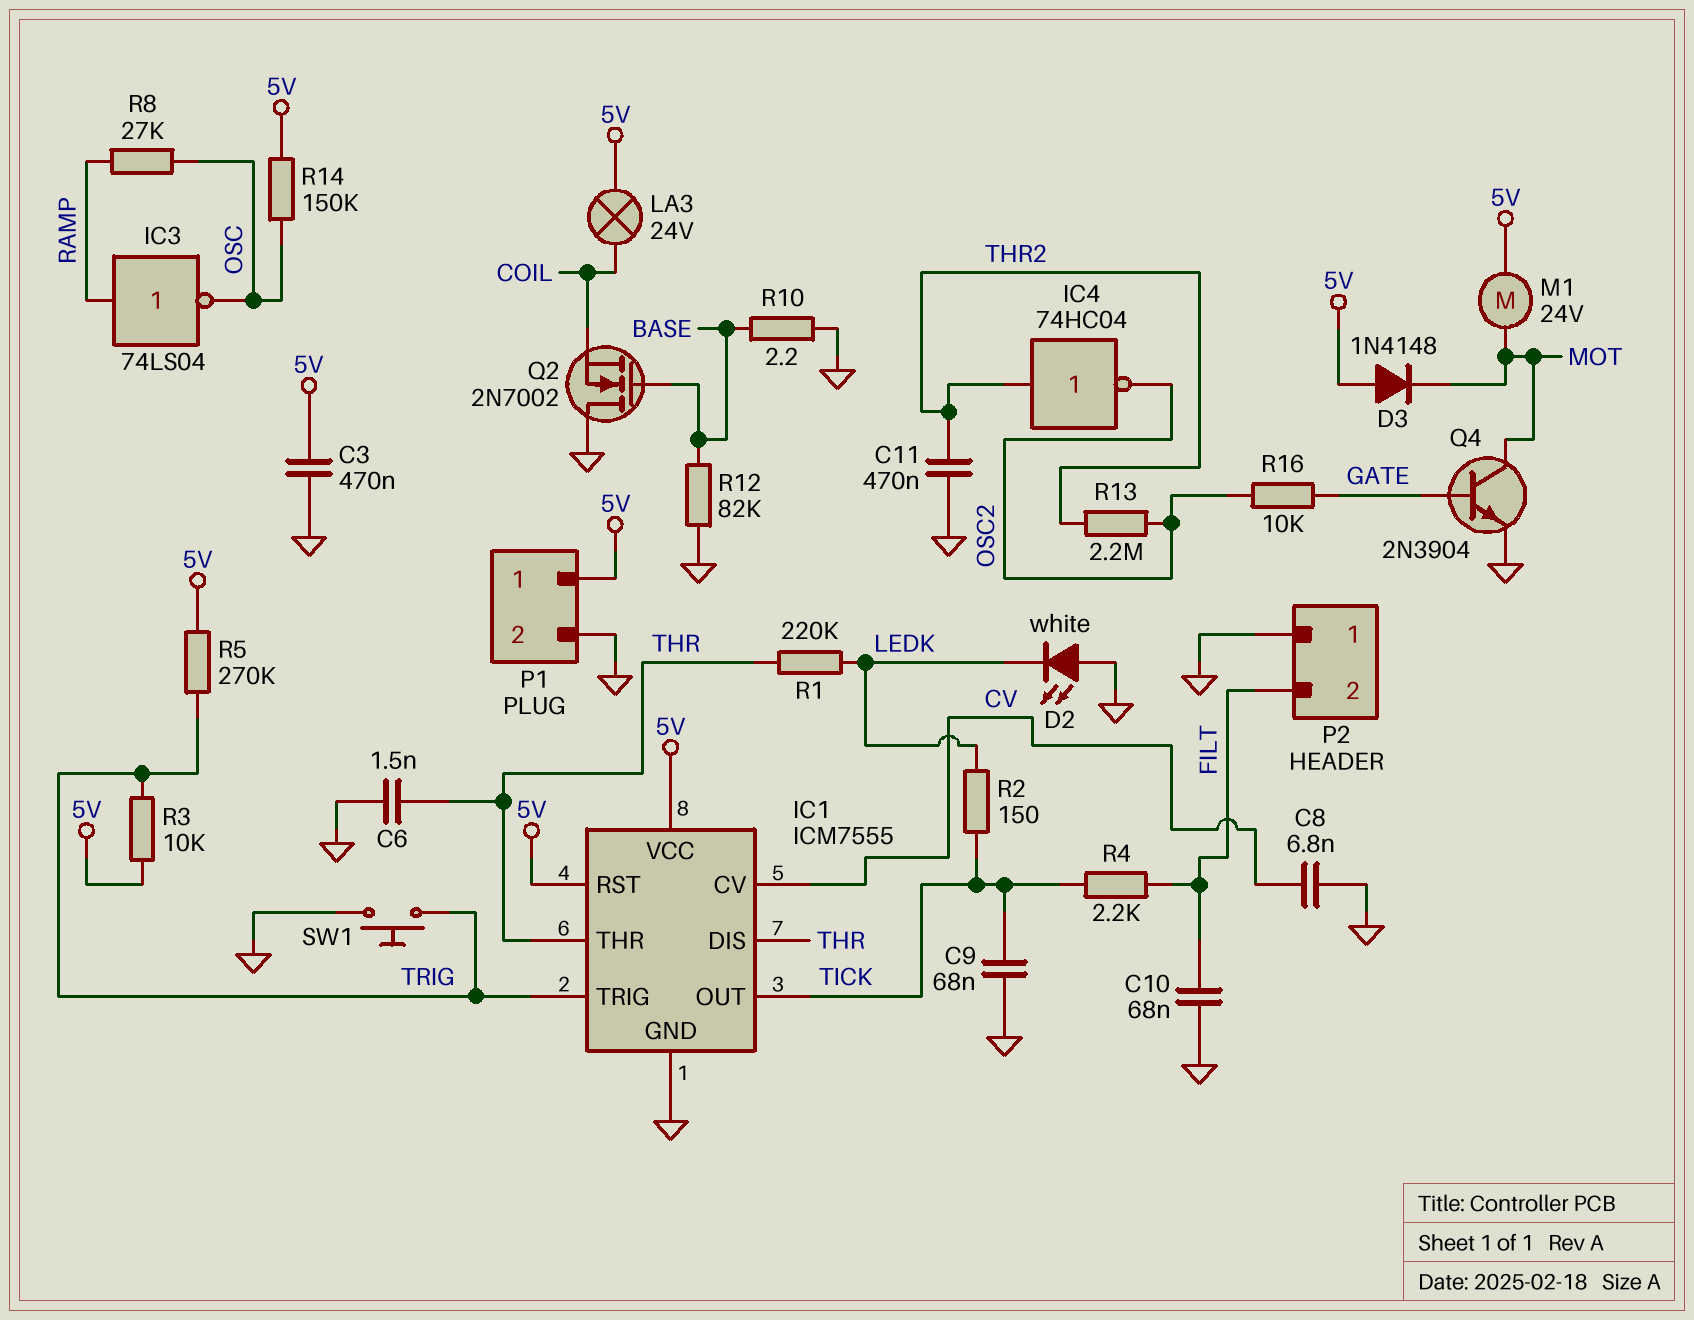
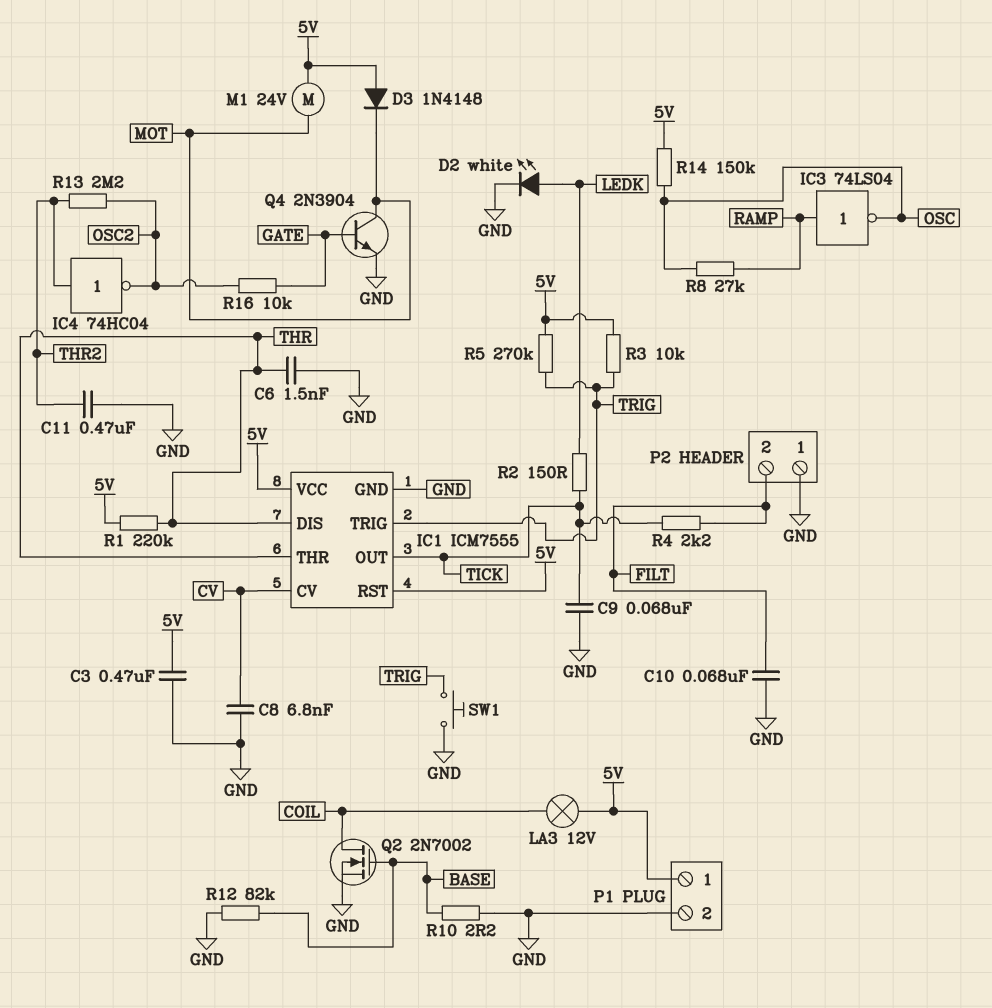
D2: LED white (A GND, K LEDK) -> LED white (A LEDK, K GND)
LA3: lamp 24V (5V, COIL) -> lamp 12V (5V, COIL)
Q2: NMOS 2N7002 (G BASE, D GND, S COIL) -> NMOS 2N7002 (G BASE, D COIL, S GND)
R1: 220k (LEDK, THR) -> 220k (5V, THR)

